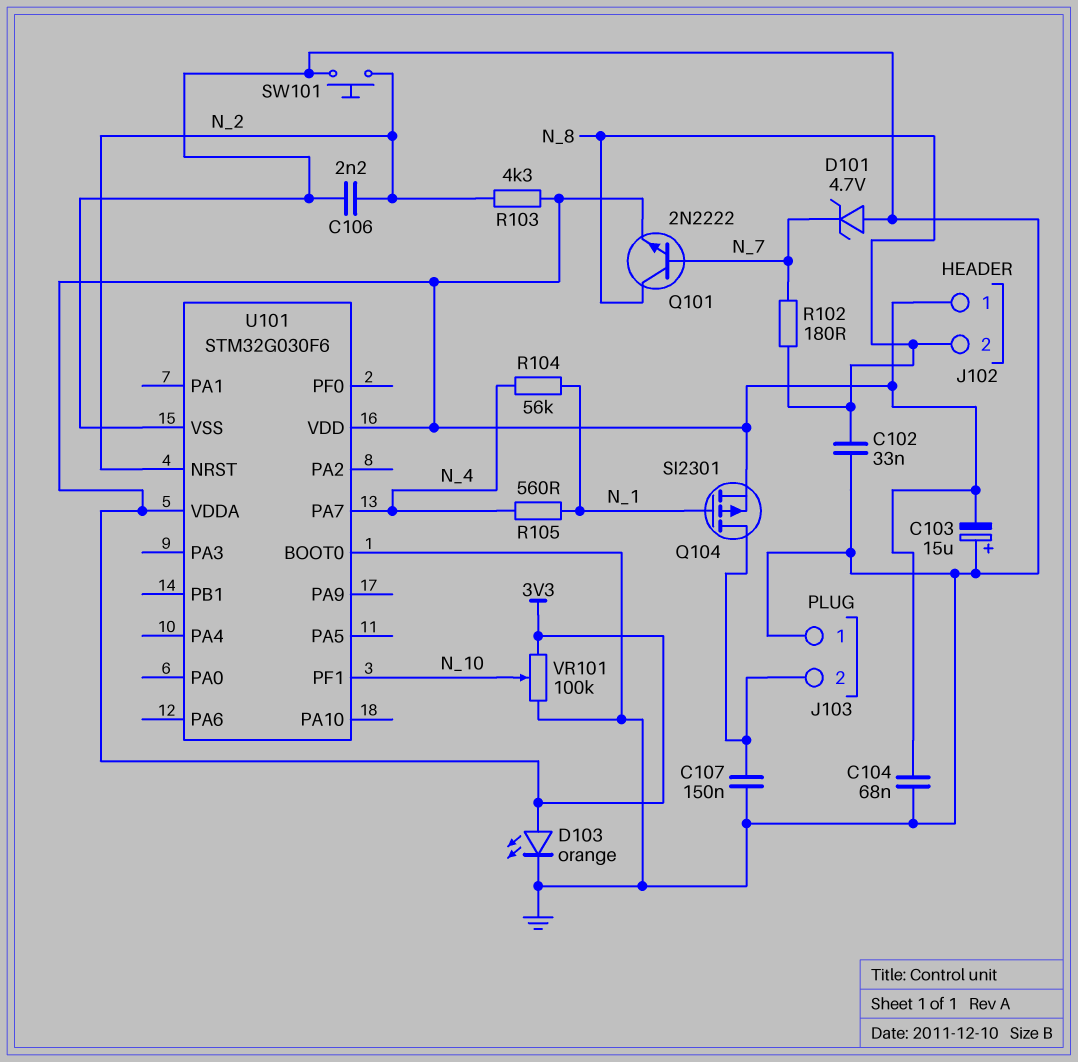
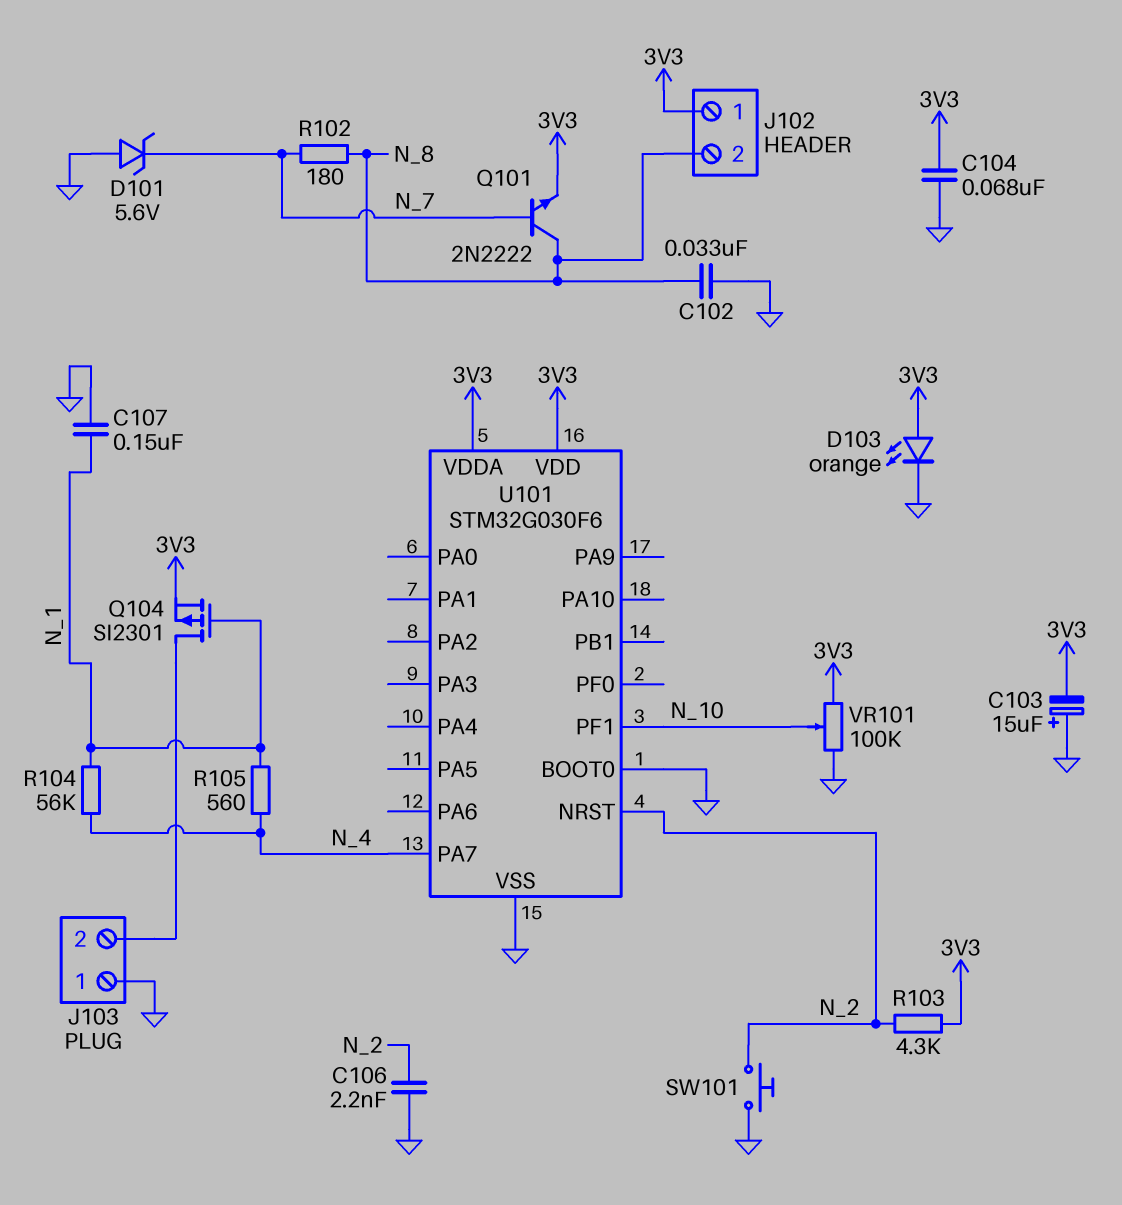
C107: 150nF (GND, J103/2) -> 150nF (GND, N_1)
D101: zener 4.7V (A GND, K N_7) -> zener 5.6V (A GND, K N_7)

